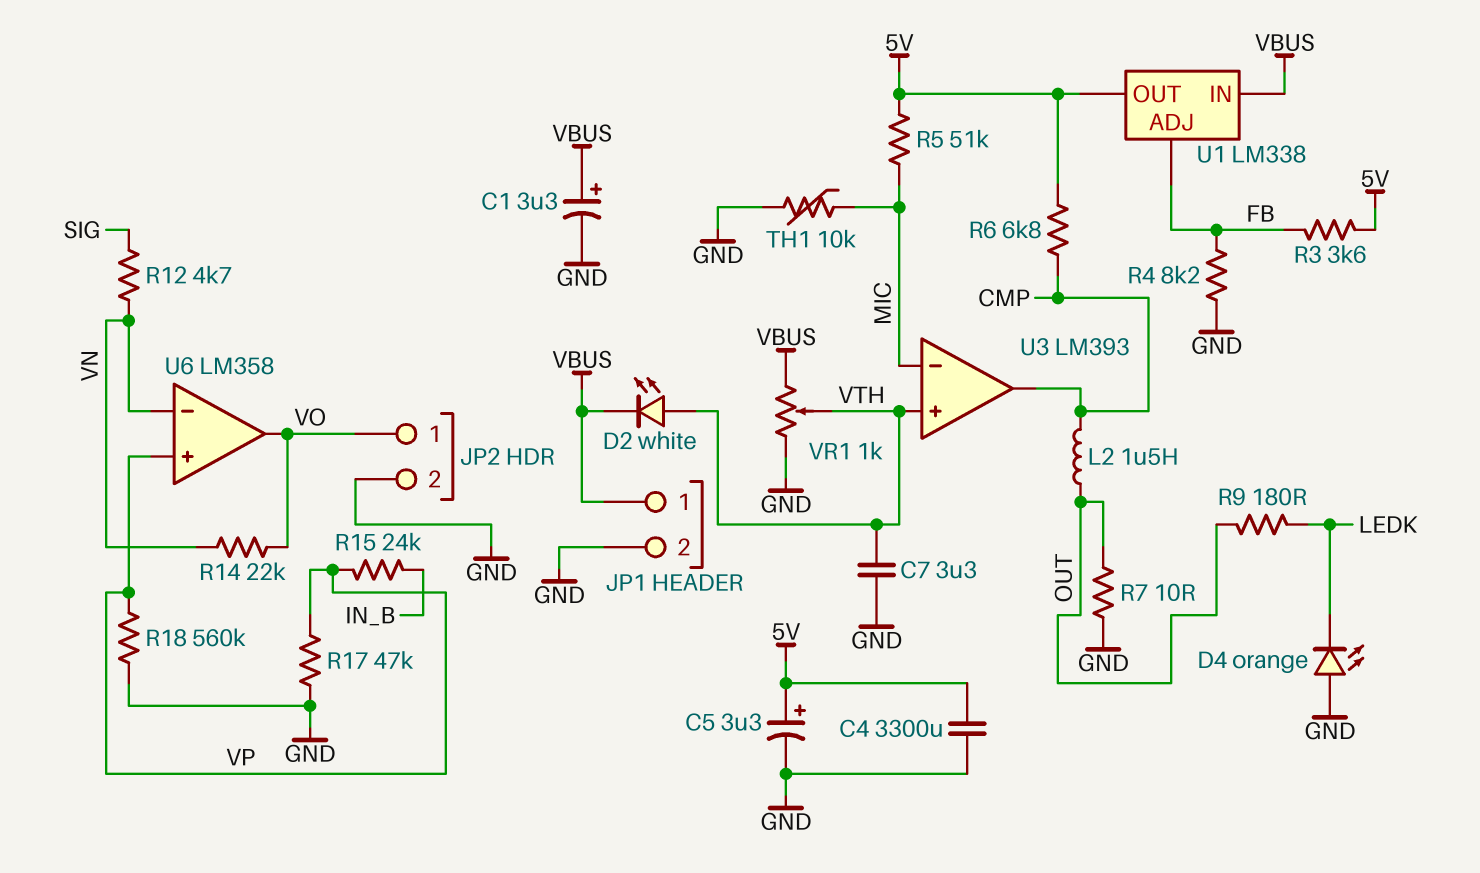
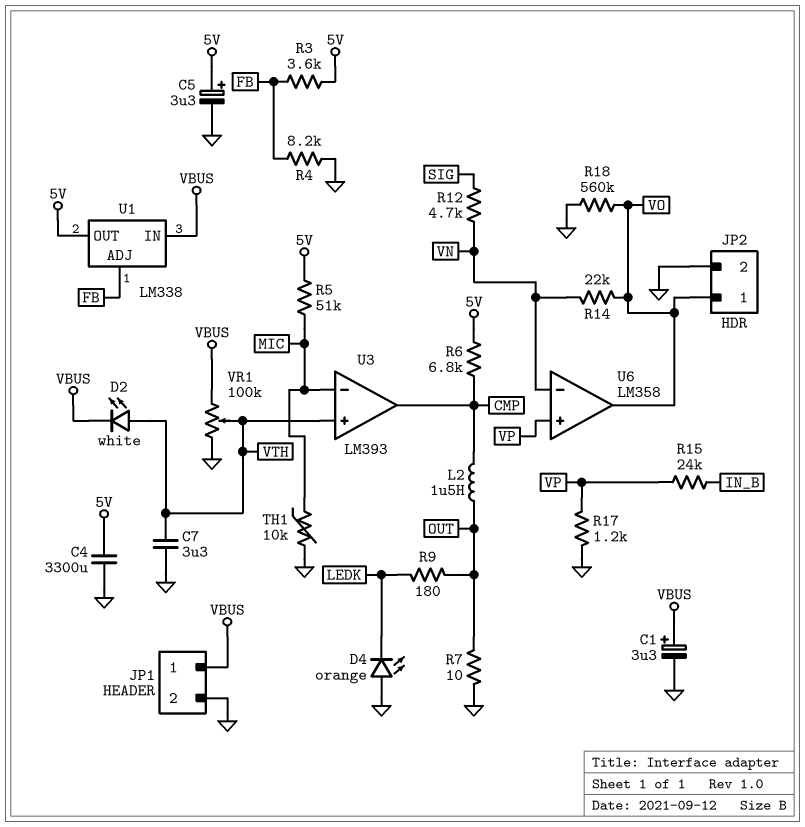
R17: 47k (GND, VP) -> 1.2k (GND, VP)
R18: 560k (GND, VP) -> 560k (GND, VO)
VR1: 1k (GND, VBUS, wiper VTH) -> 100k (GND, VBUS, wiper VTH)

